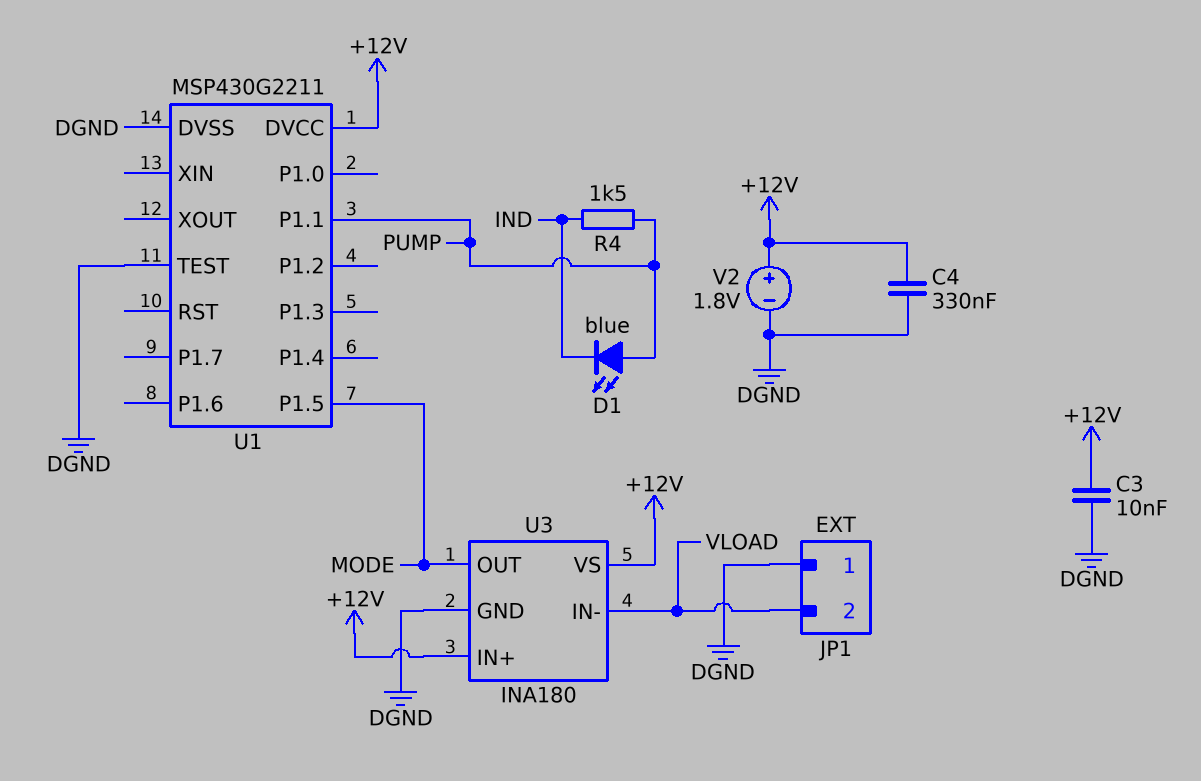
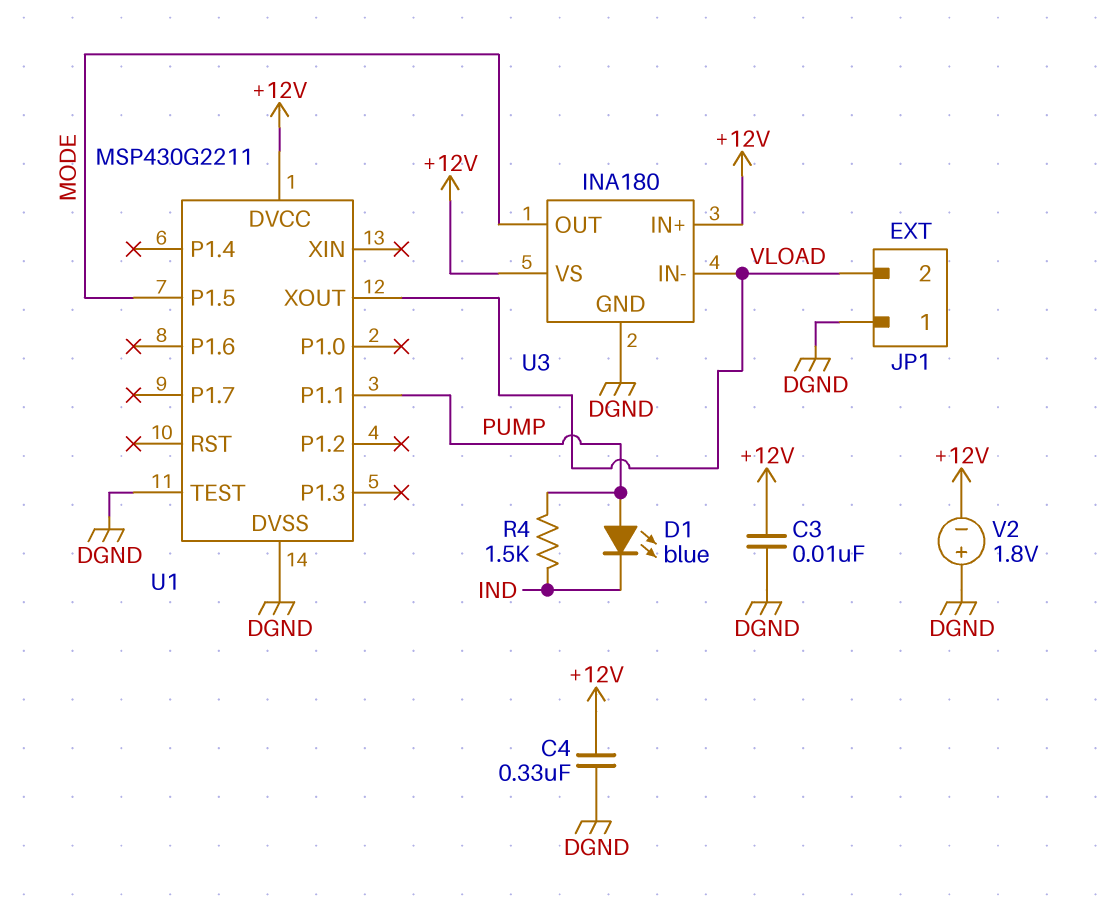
U1 pin XOUT: none -> VLOAD
V2: 1.8V (plus +12V, minus DGND) -> 1.8V (plus DGND, minus +12V)

